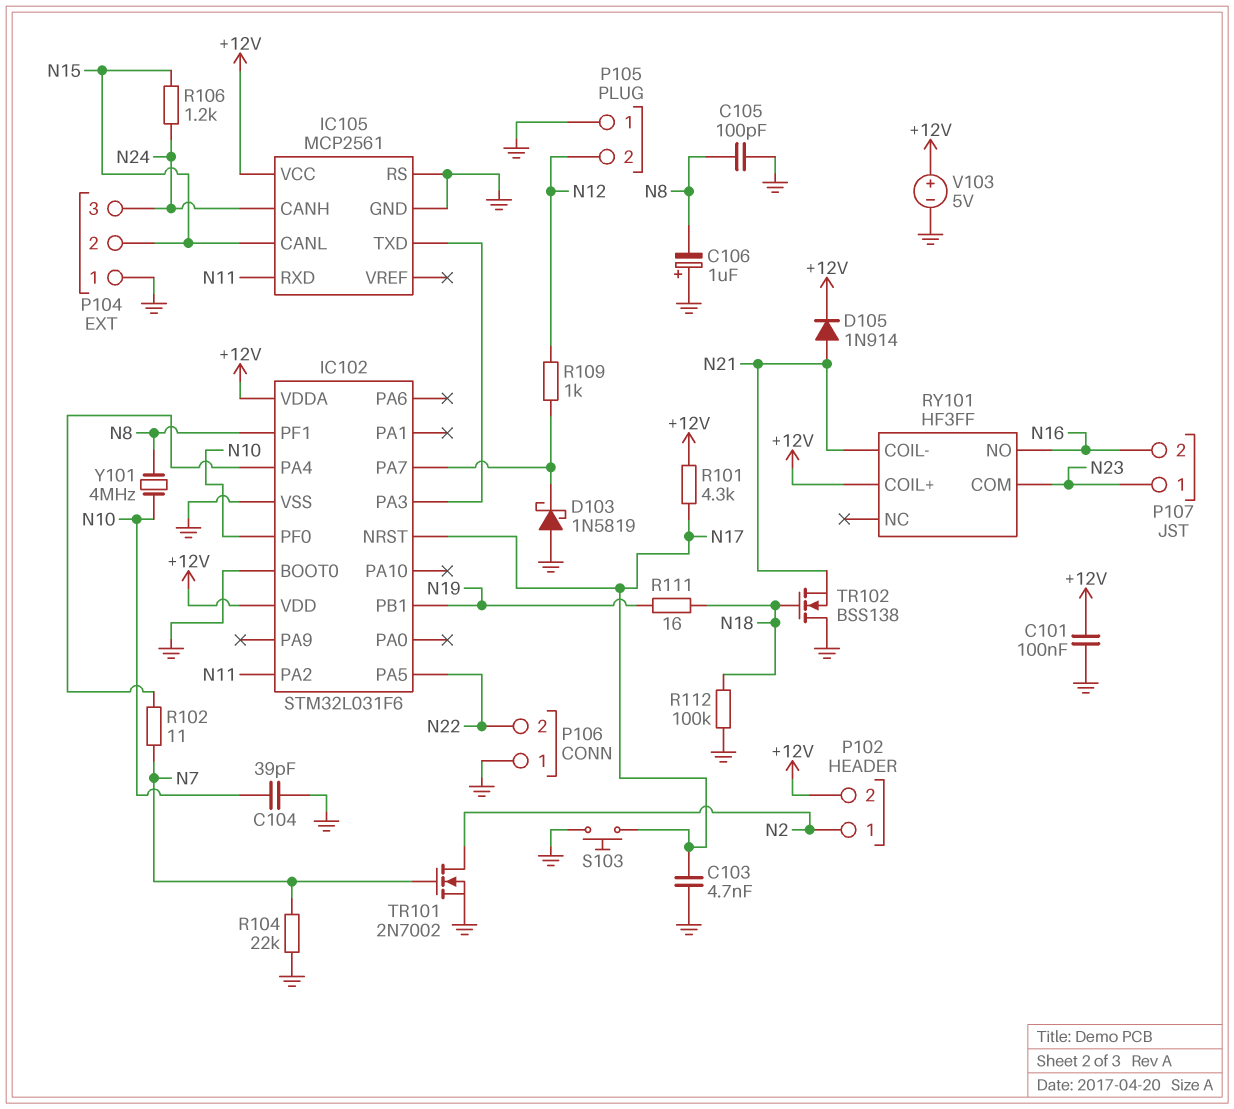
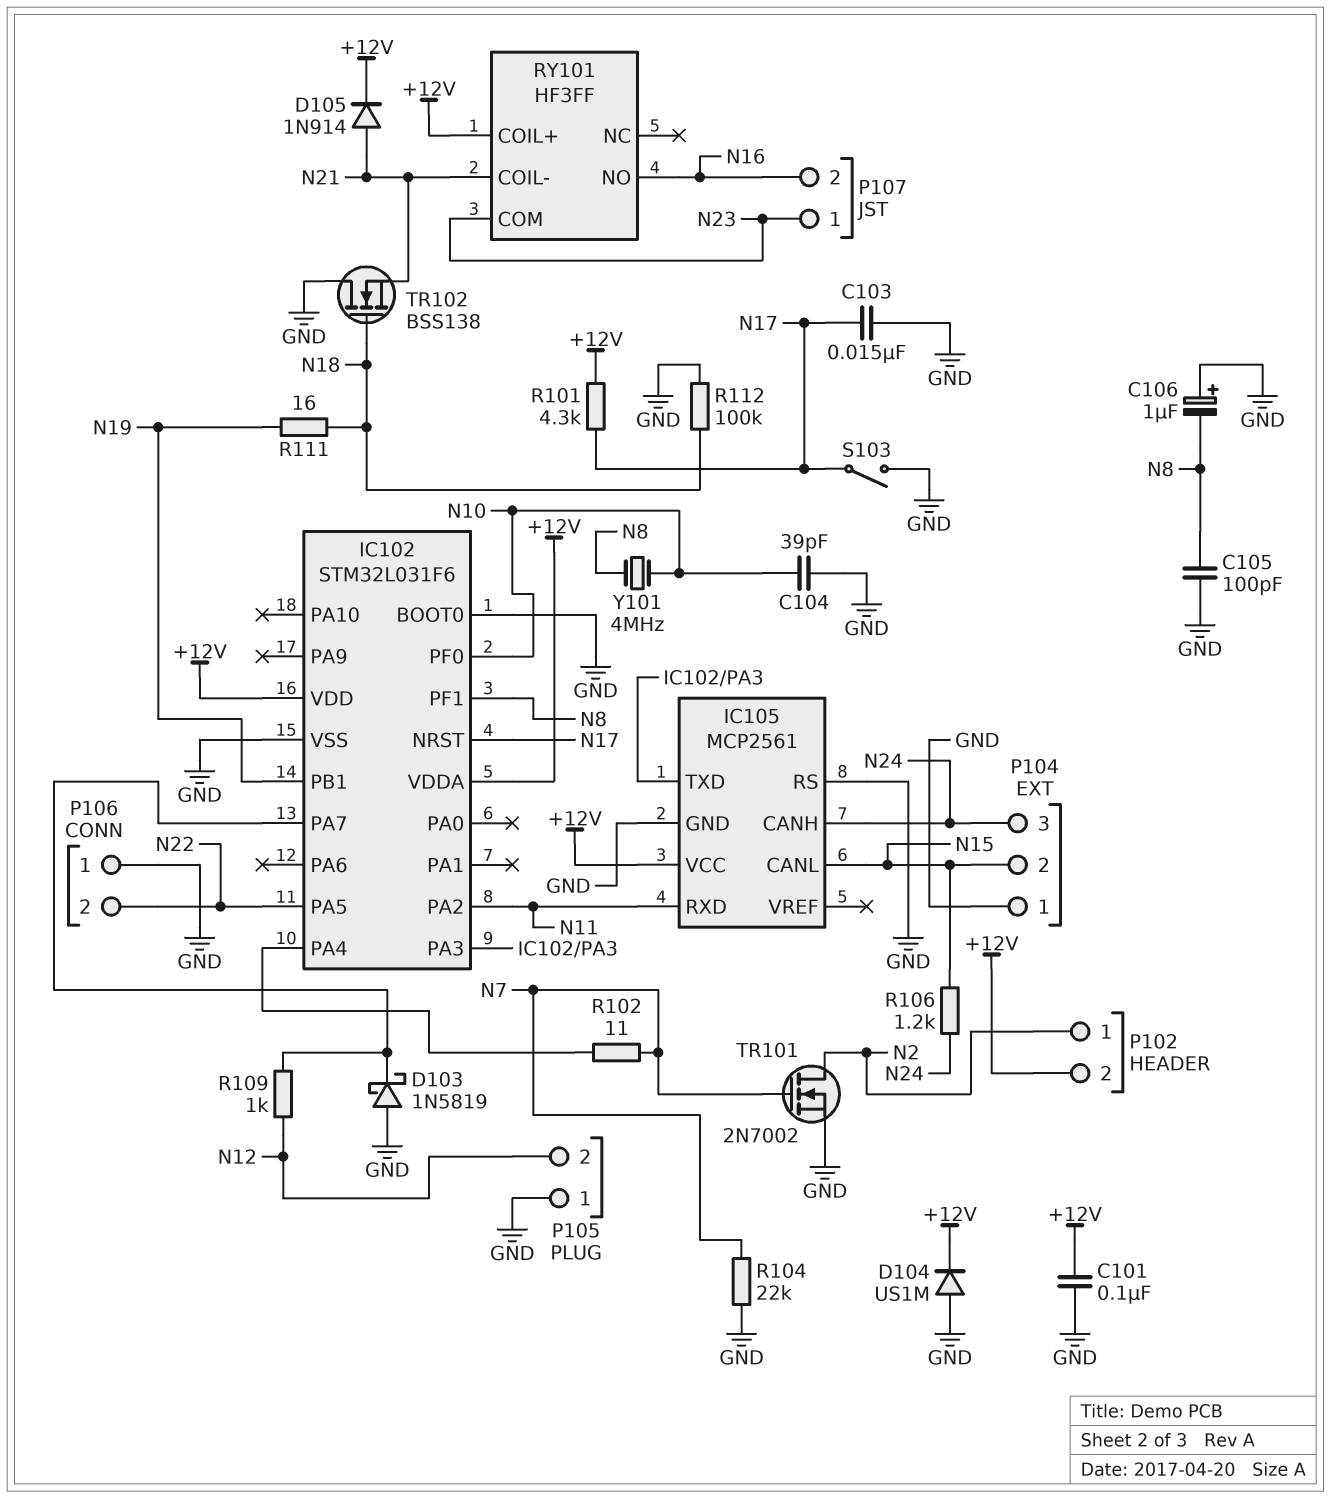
C103: 4.7nF (GND, N17) -> 15nF (GND, N17)
D104: none -> diode US1M (A GND, K +12V)
S103: button (GND, N17) -> switch (GND, N17)
V103: 5V (plus +12V, minus GND) -> none

